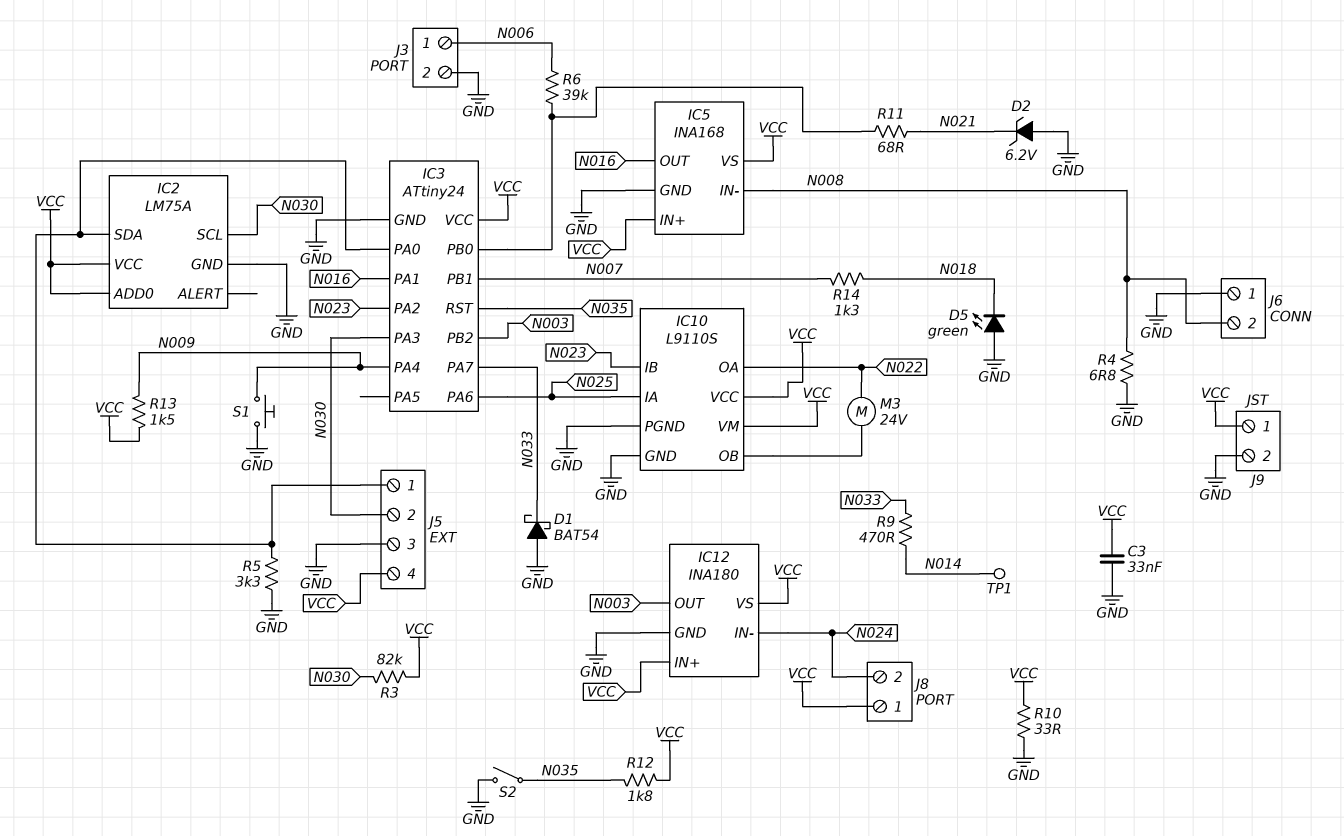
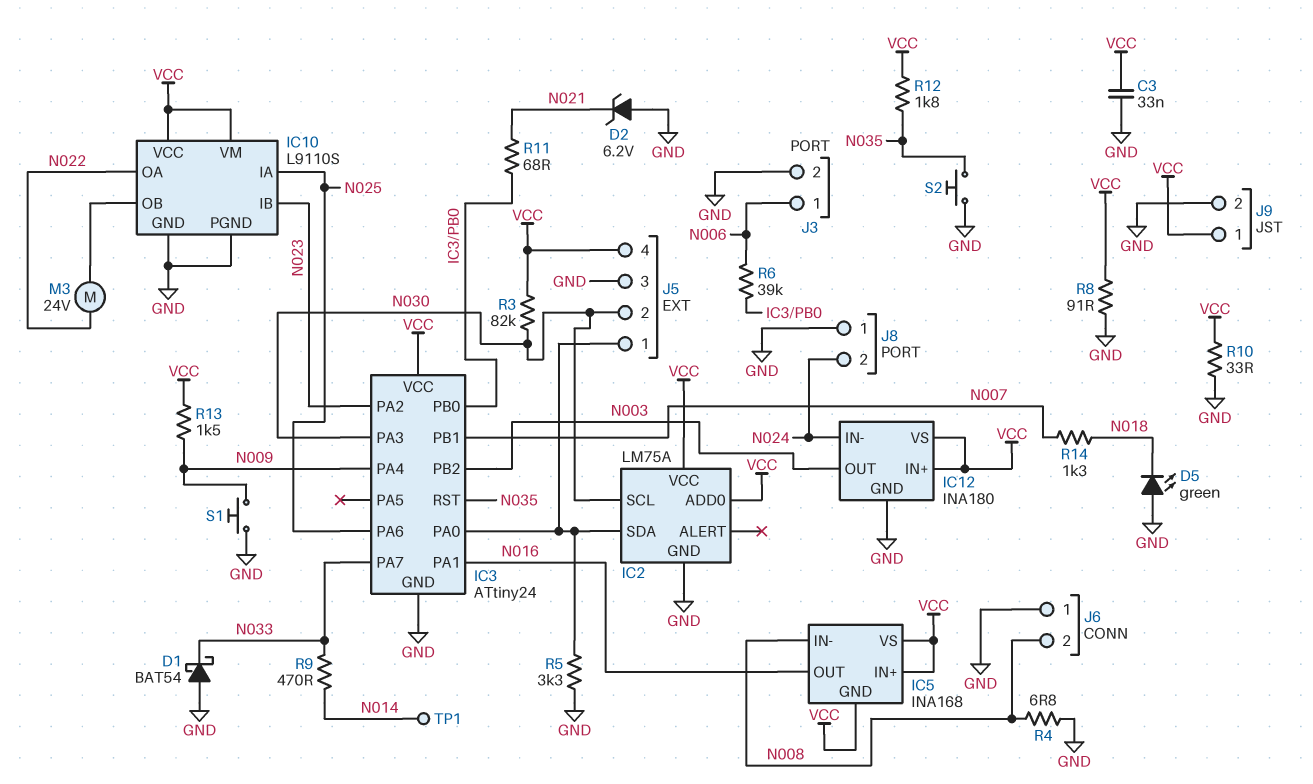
IC5 pin GND: GND -> VCC
J8 pin 1: VCC -> GND
R8: none -> 91 (GND, VCC)
S2: switch (GND, N035) -> button (GND, N035)

